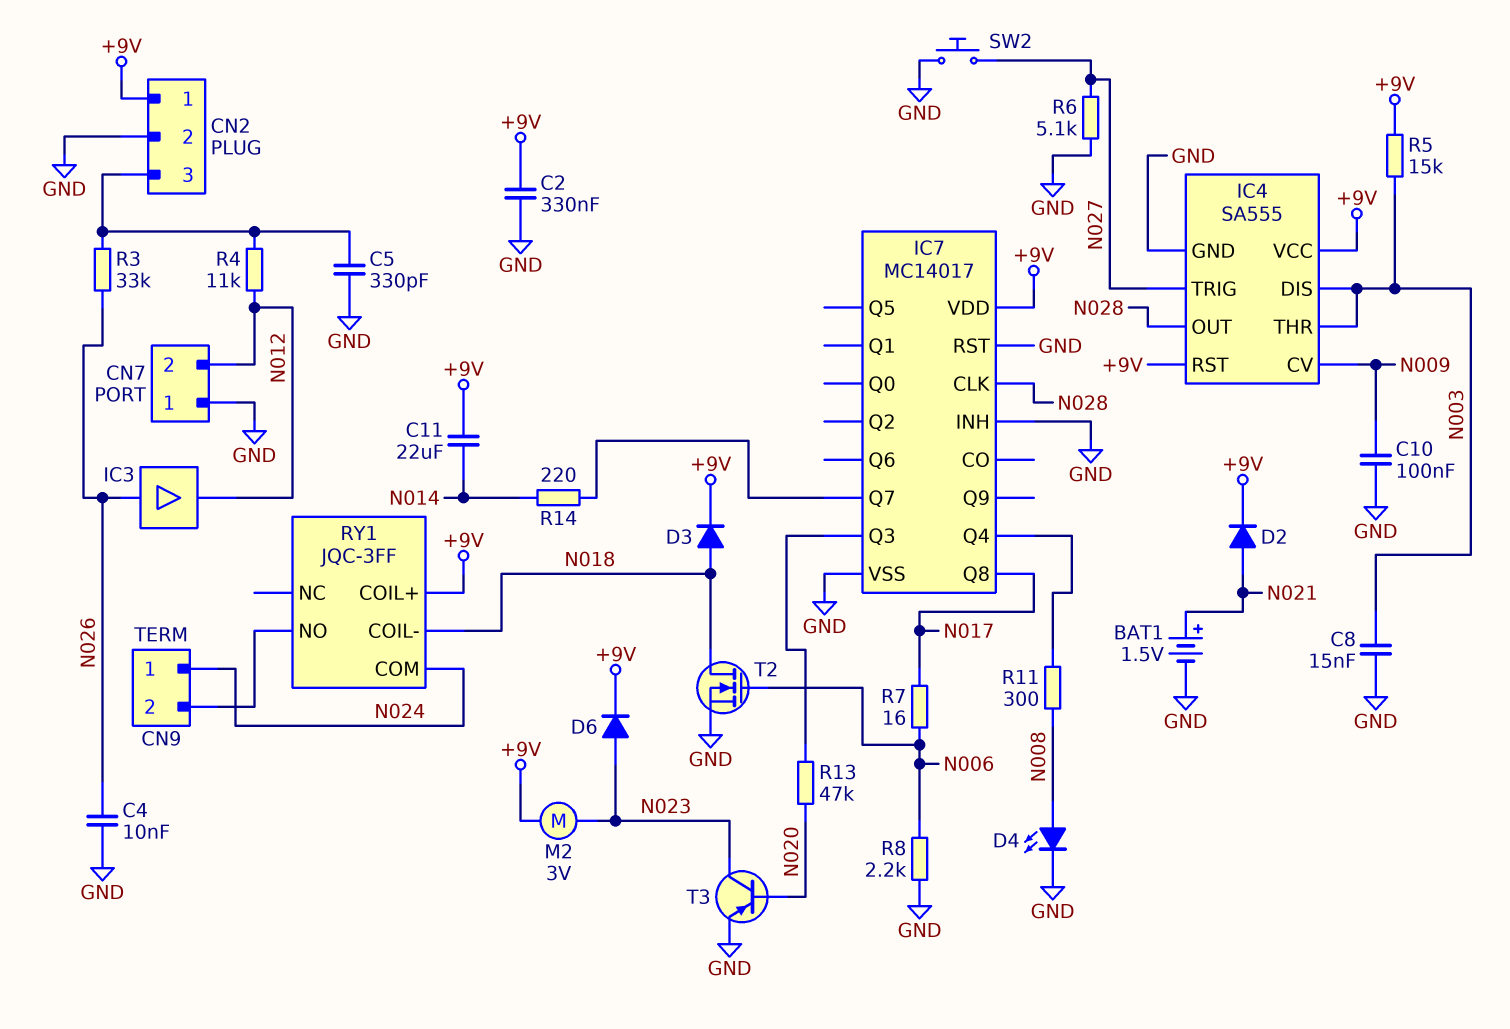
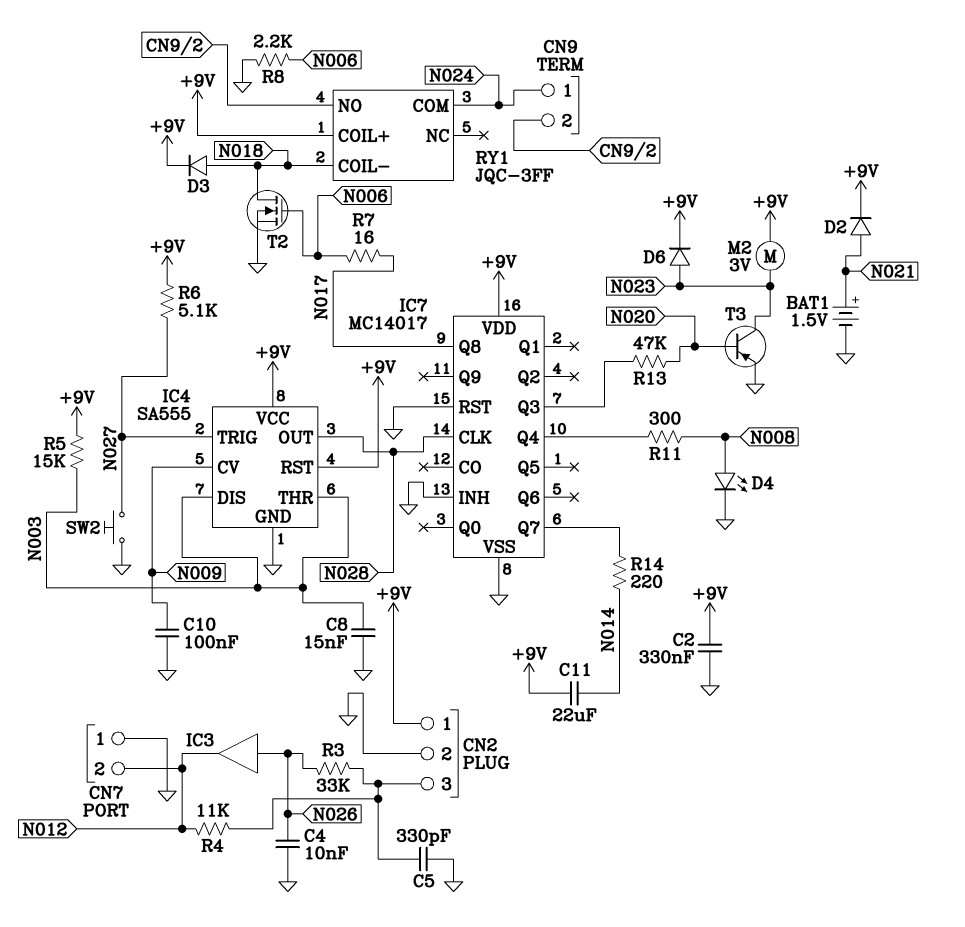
R6: 5.1k (GND, N027) -> 5.1k (+9V, N027)

